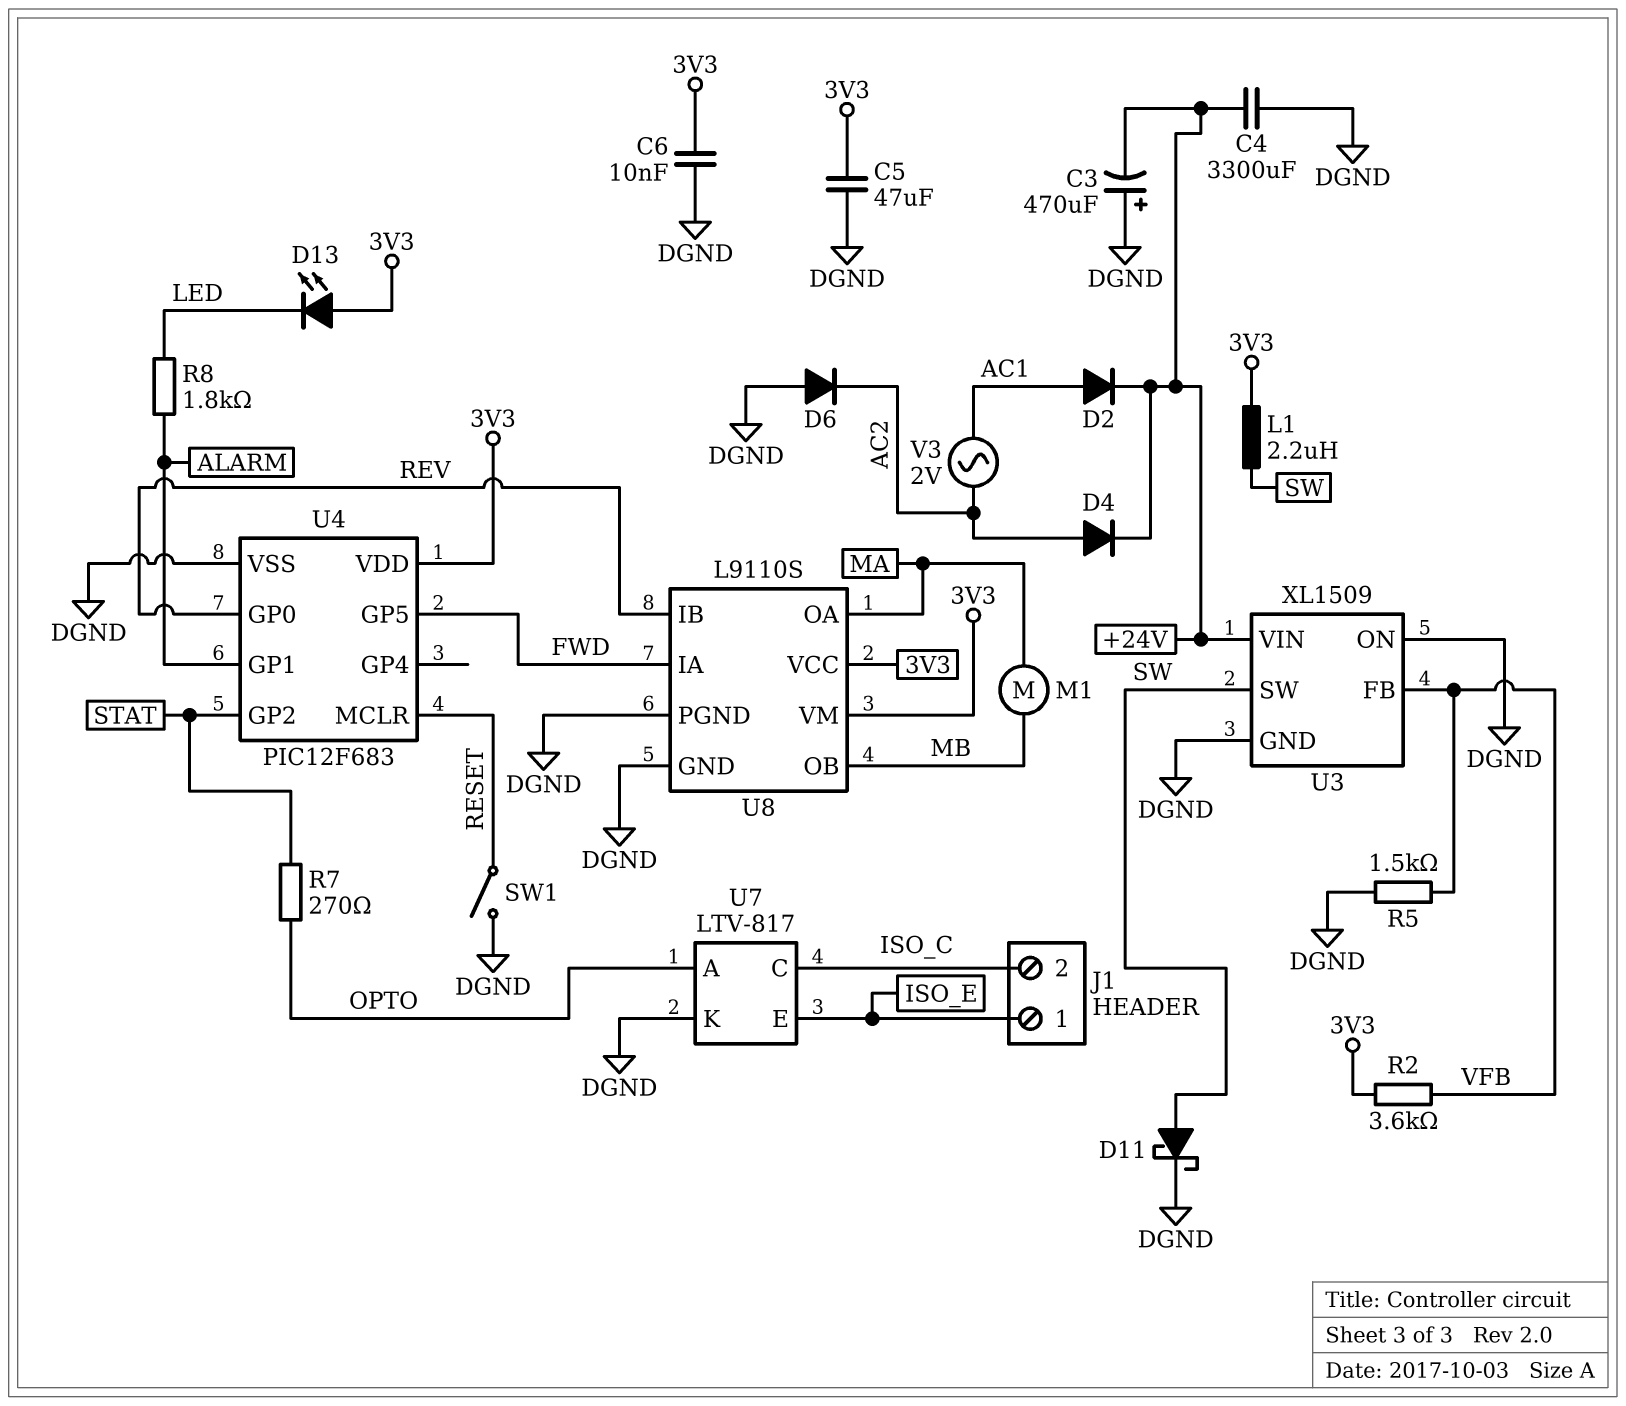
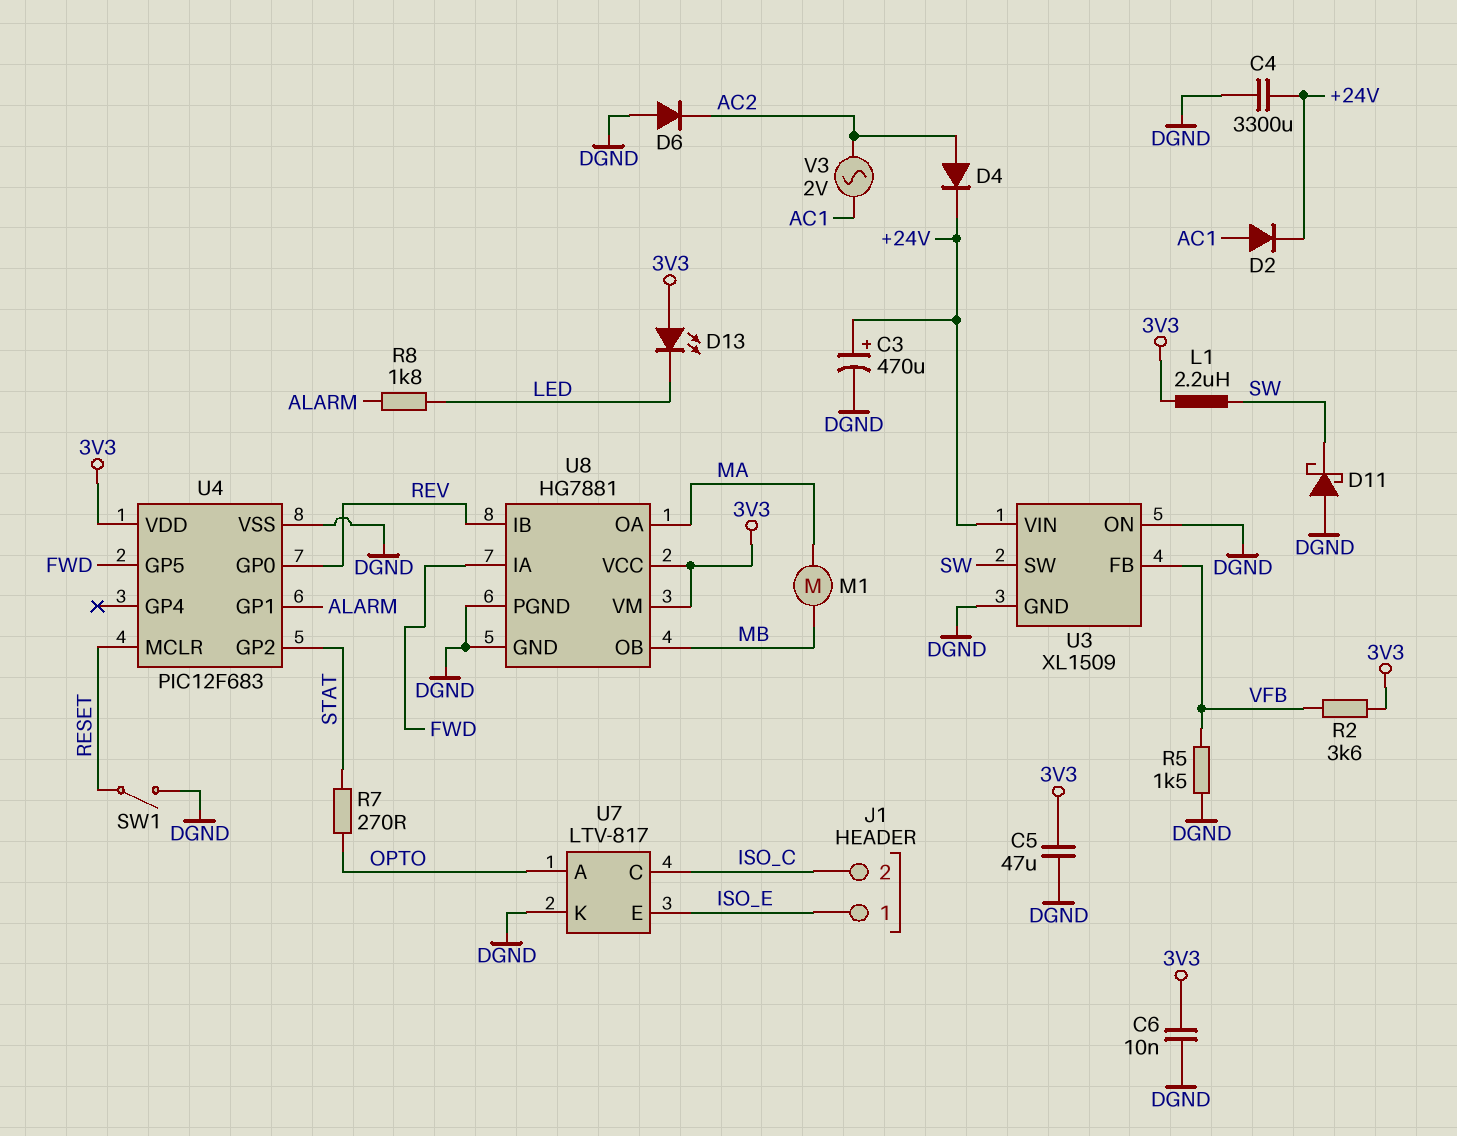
C3: 470uF (plus DGND, minus +24V) -> 470uF (plus +24V, minus DGND)
D11: schottky (A SW, K DGND) -> schottky (A DGND, K SW)
U8: L9110S -> HG7881

